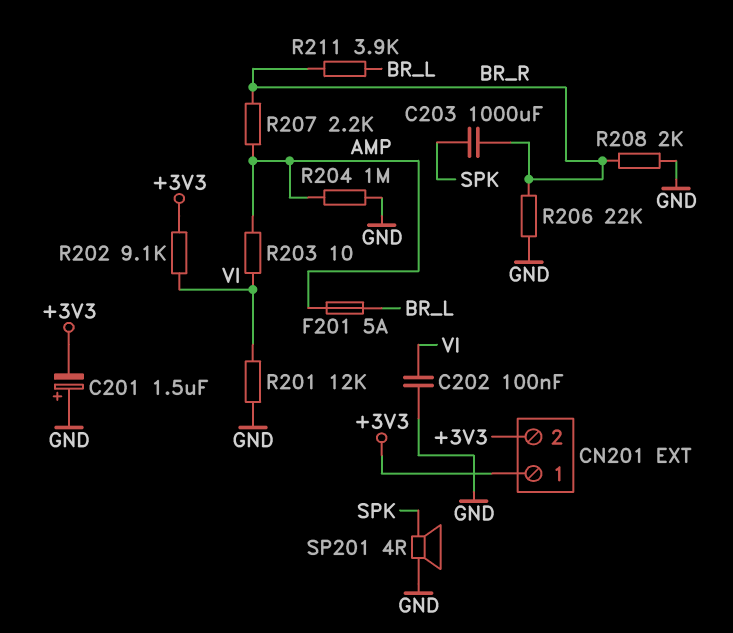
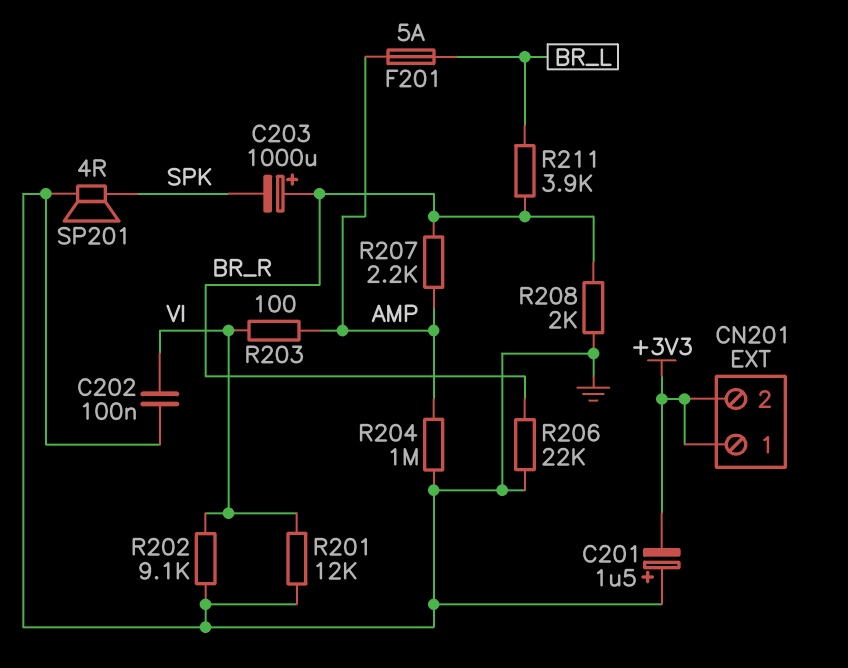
C203: 1000uF (BR_R, SPK) -> 1000uF (plus BR_R, minus SPK)
R202: 9.1k (+3V3, VI) -> 9.1k (GND, VI)
R203: 10 (AMP, VI) -> 100 (AMP, VI)

